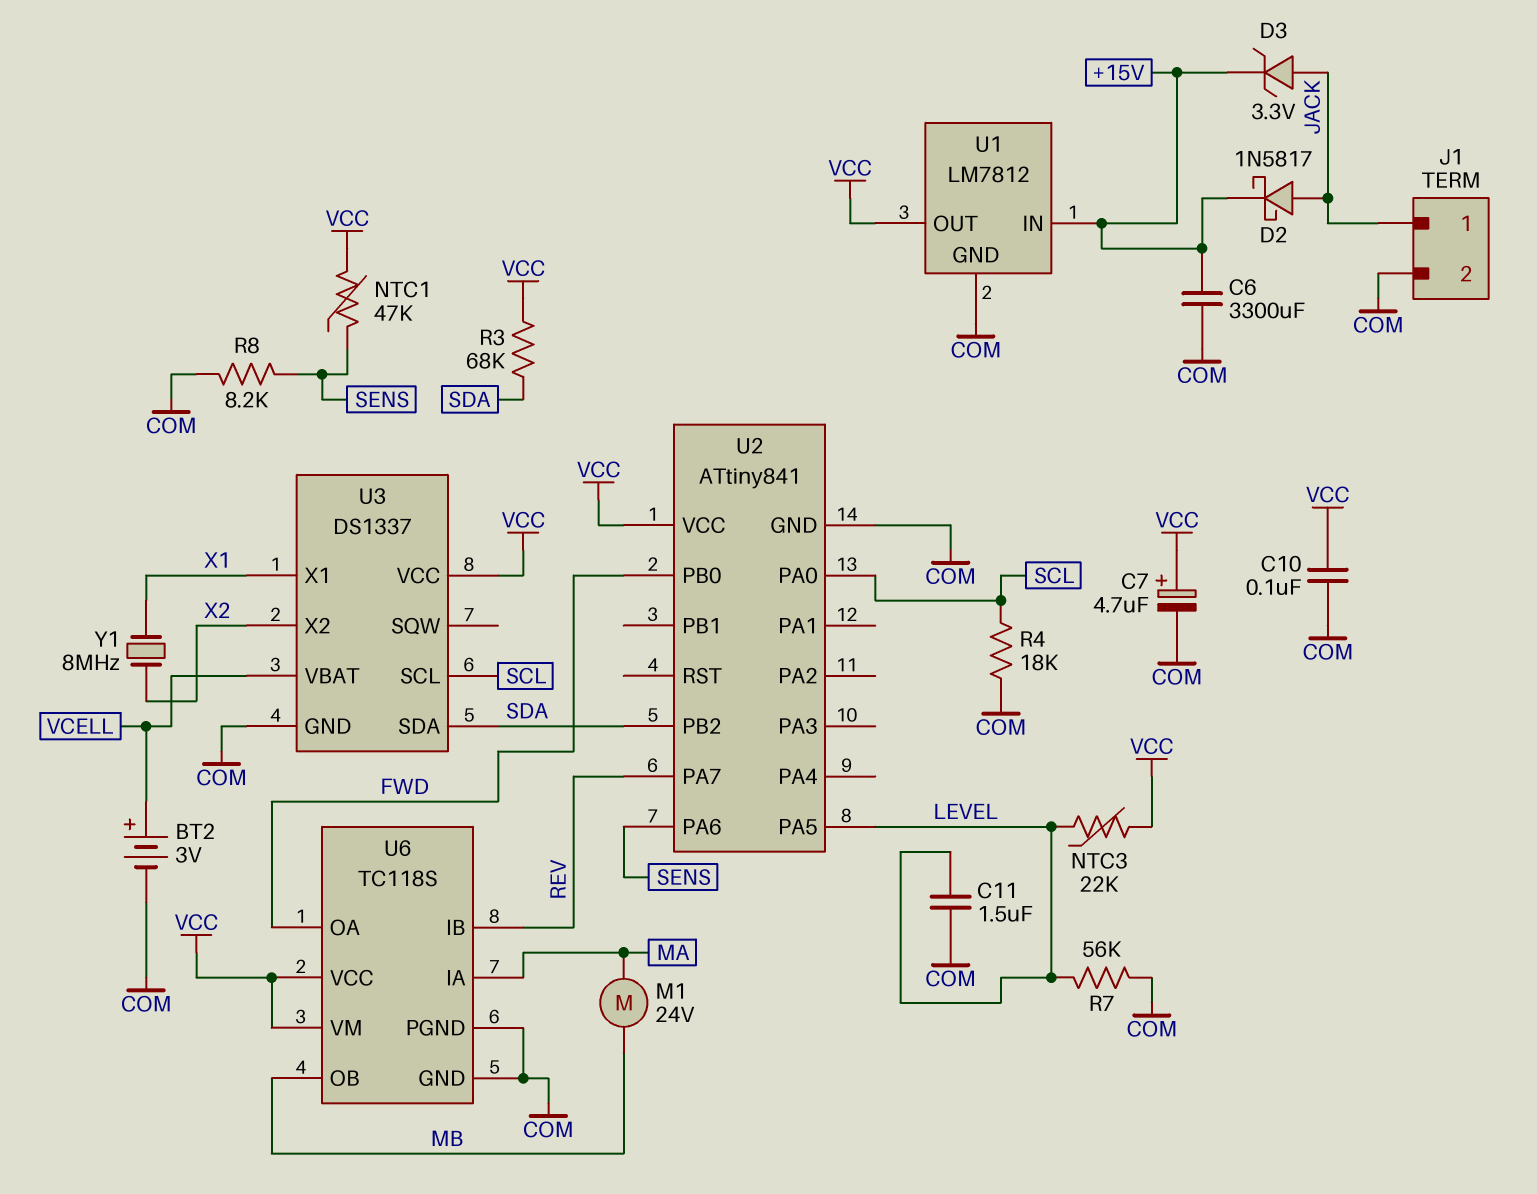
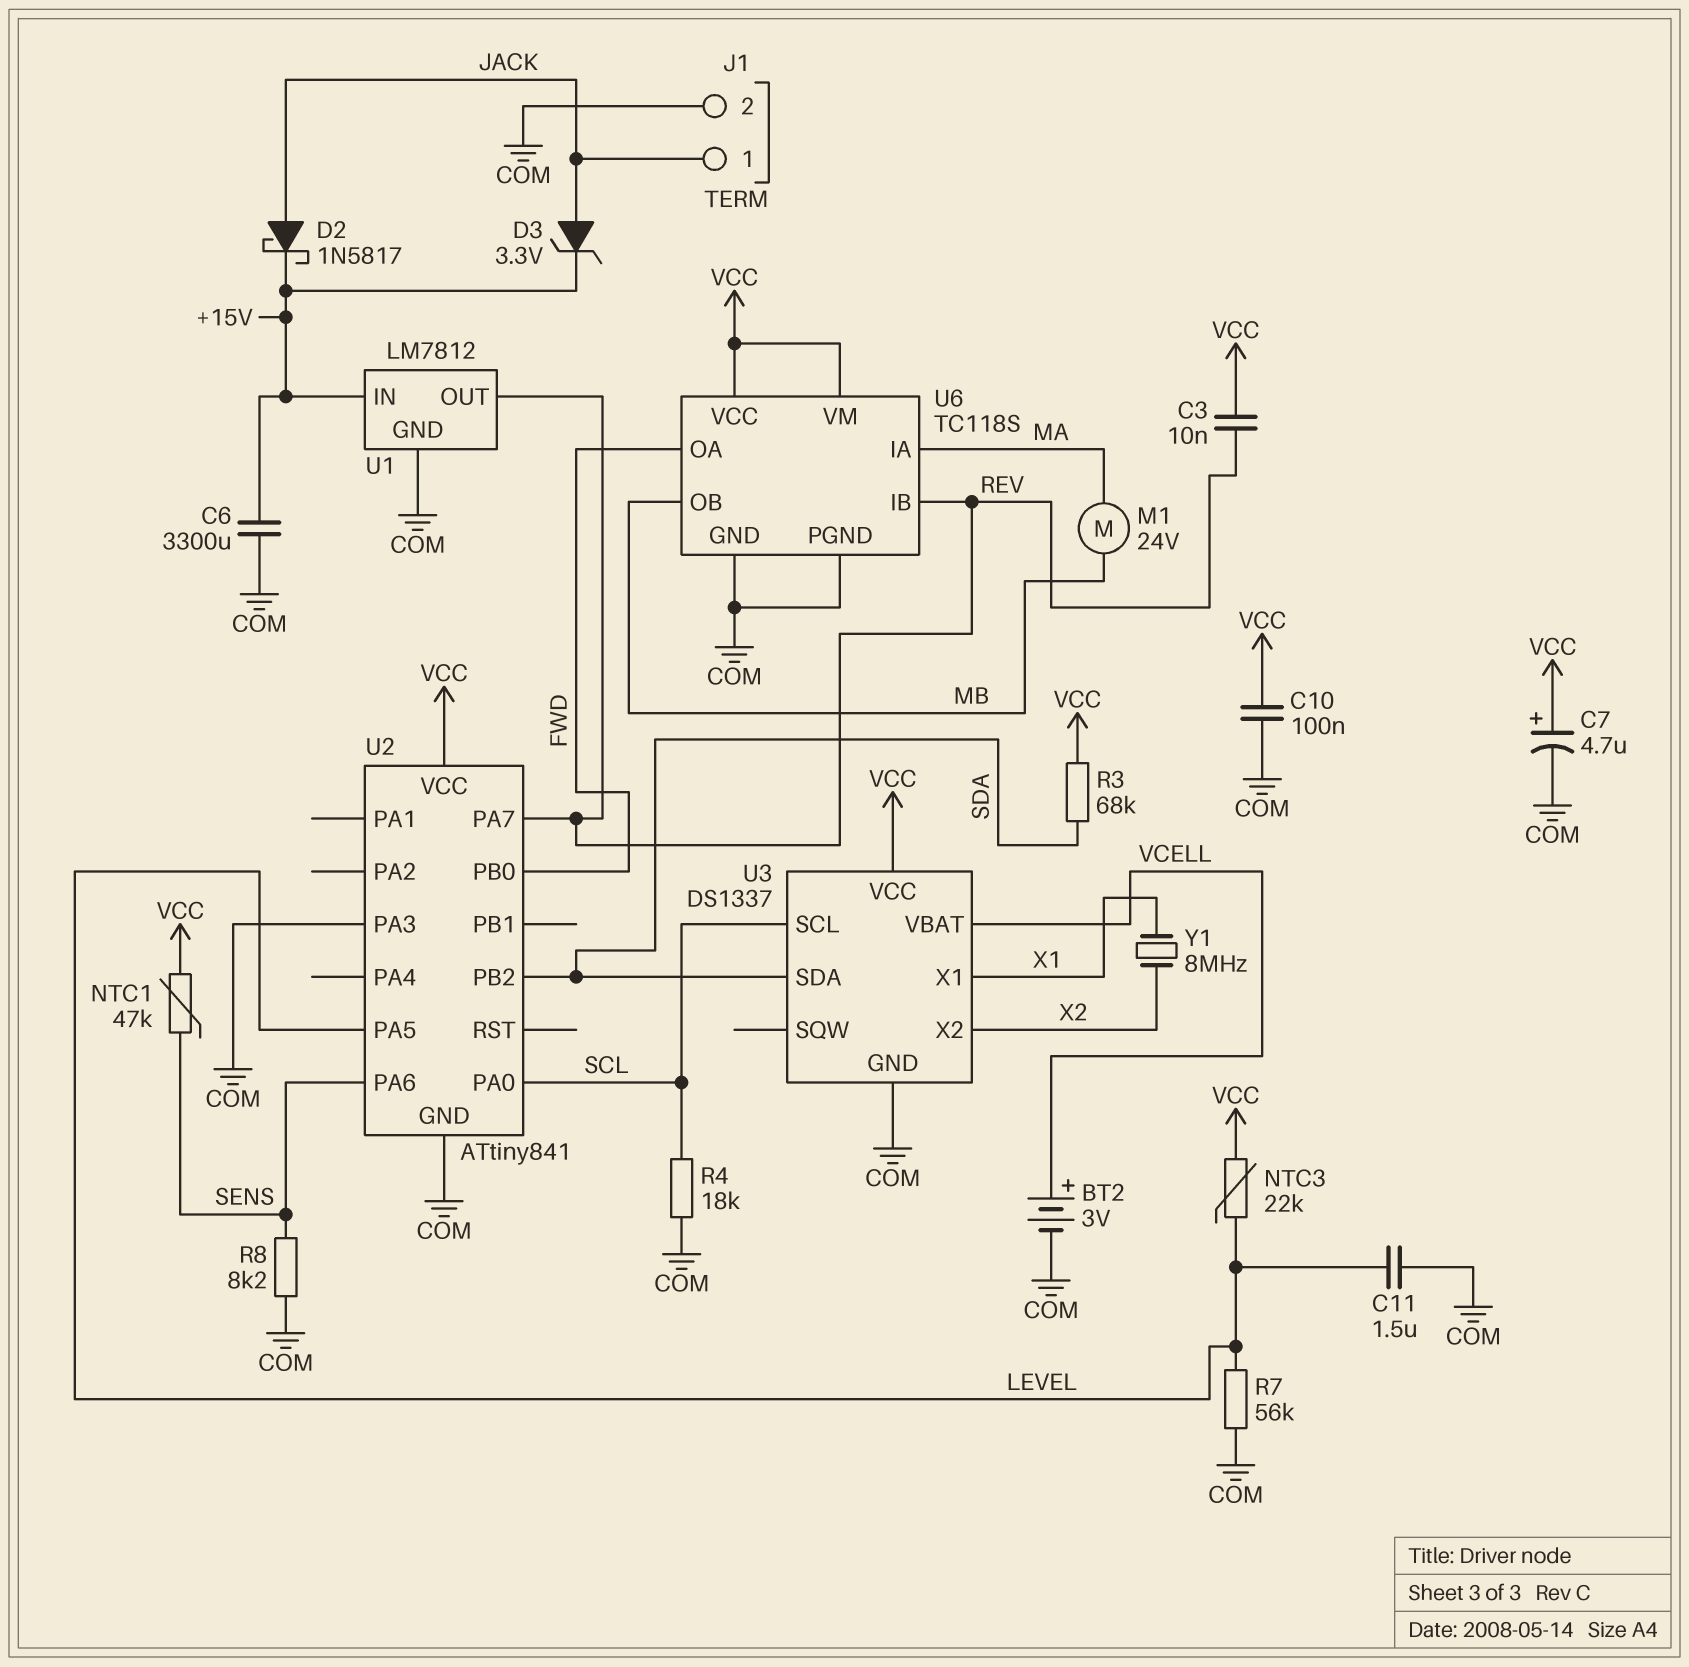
C3: none -> 10nF (REV, VCC)
U1 pin OUT: VCC -> REV
U2 pin PA3: none -> COM

